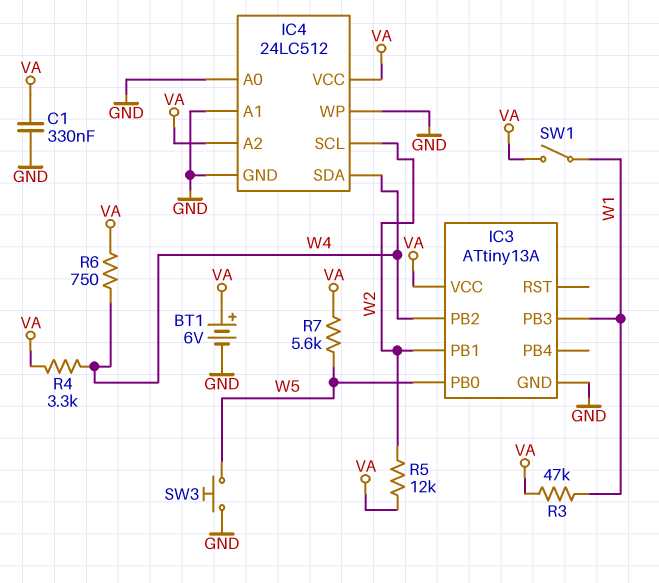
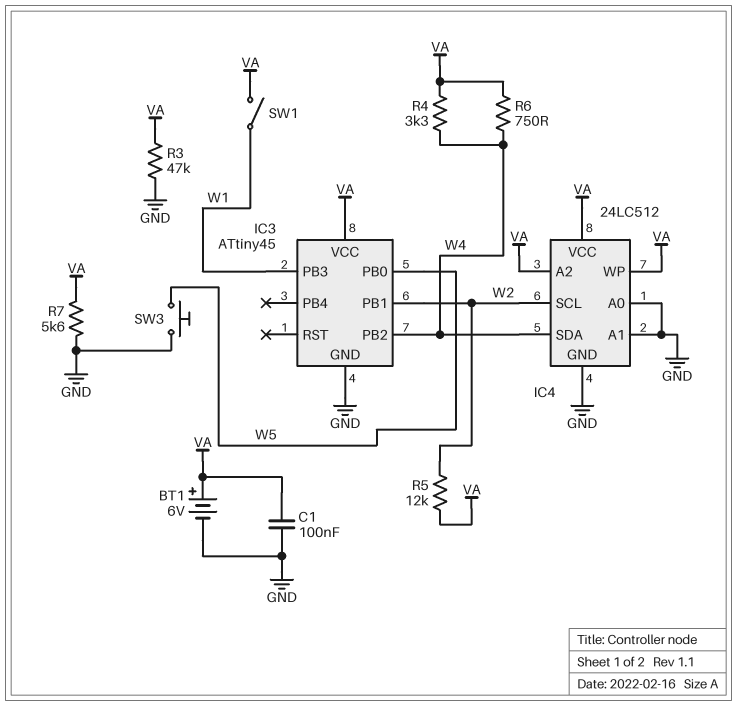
C1: 330nF (GND, VA) -> 100nF (GND, VA)
IC3: ATtiny13A -> ATtiny45
IC4 pin WP: GND -> VA
R3: 47k (VA, W1) -> 47k (GND, VA)
R7: 5.6k (VA, W5) -> 5.6k (GND, VA)

